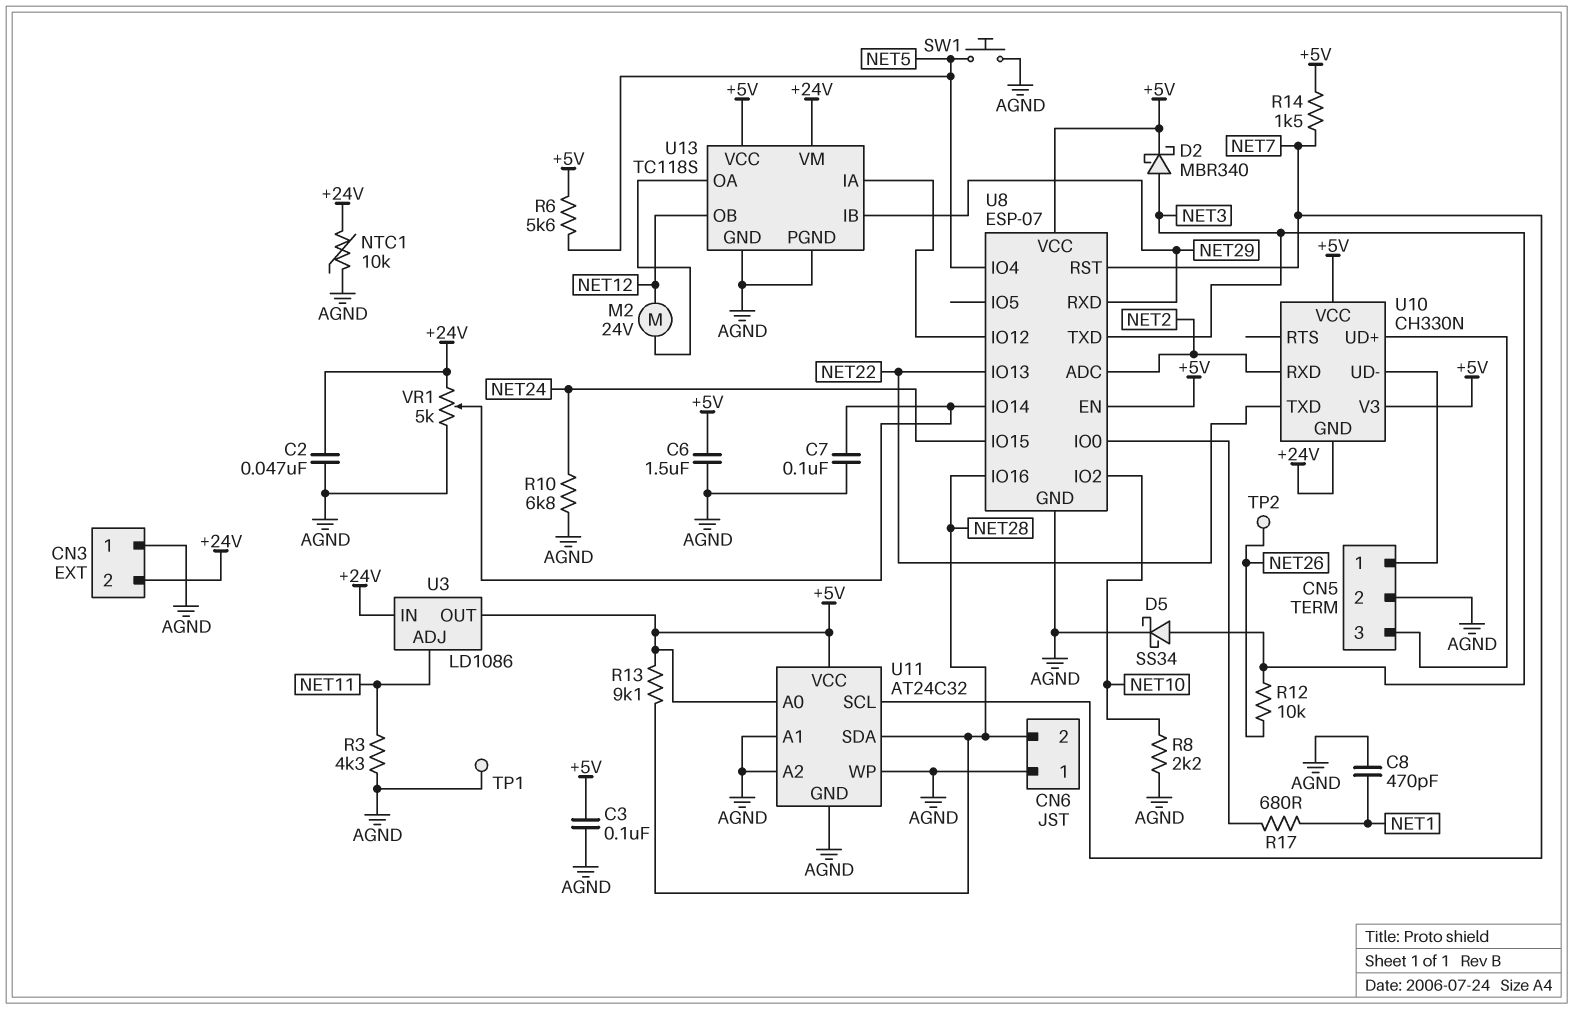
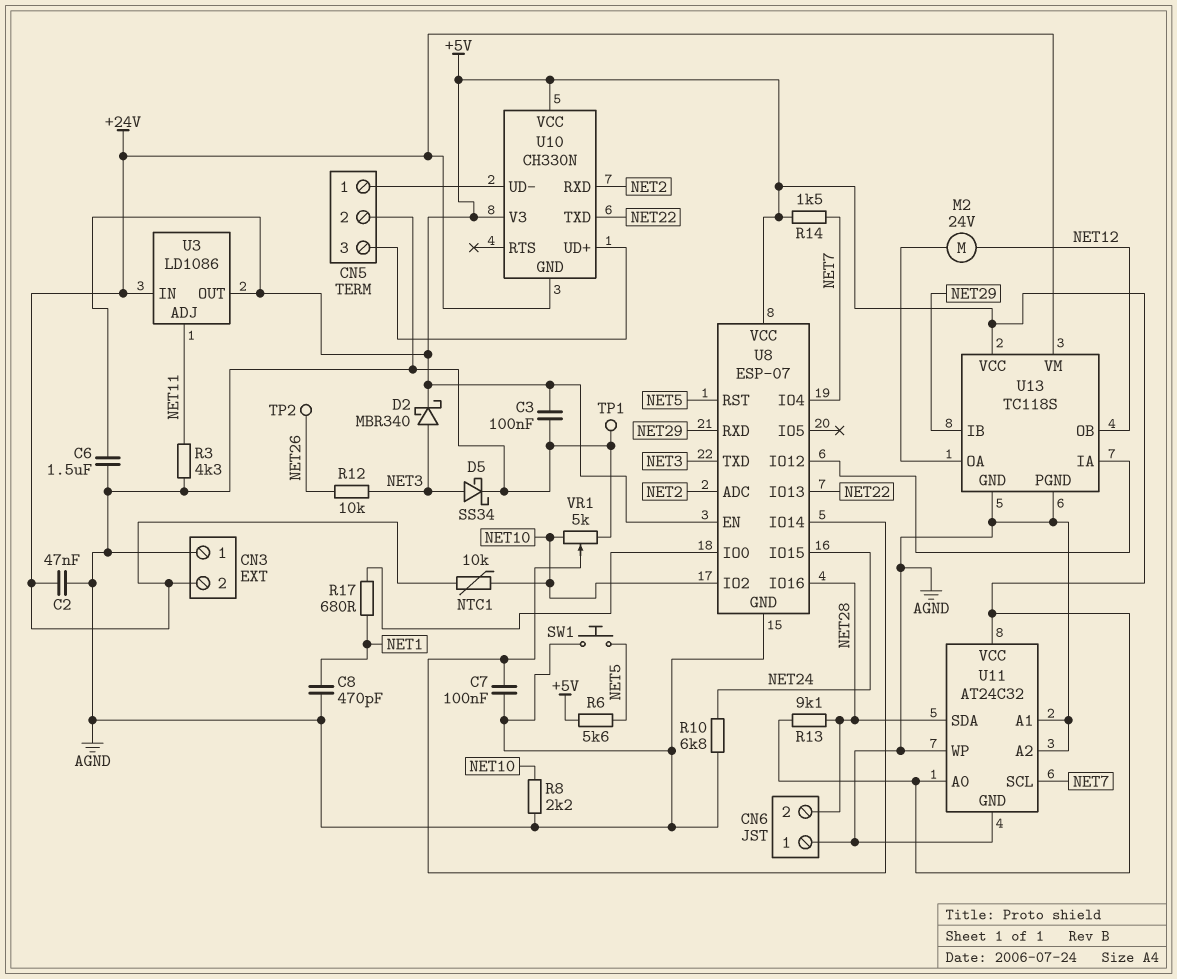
NTC1: 10k (+24V, AGND) -> 10k (+24V, NET10)
U8 pin IO4: NET5 -> NET7
U8 pin RST: NET7 -> NET5
VR1: 5k (+24V, AGND, wiper U8/IO14) -> 5k (AGND, NET10, wiper U8/IO14)

